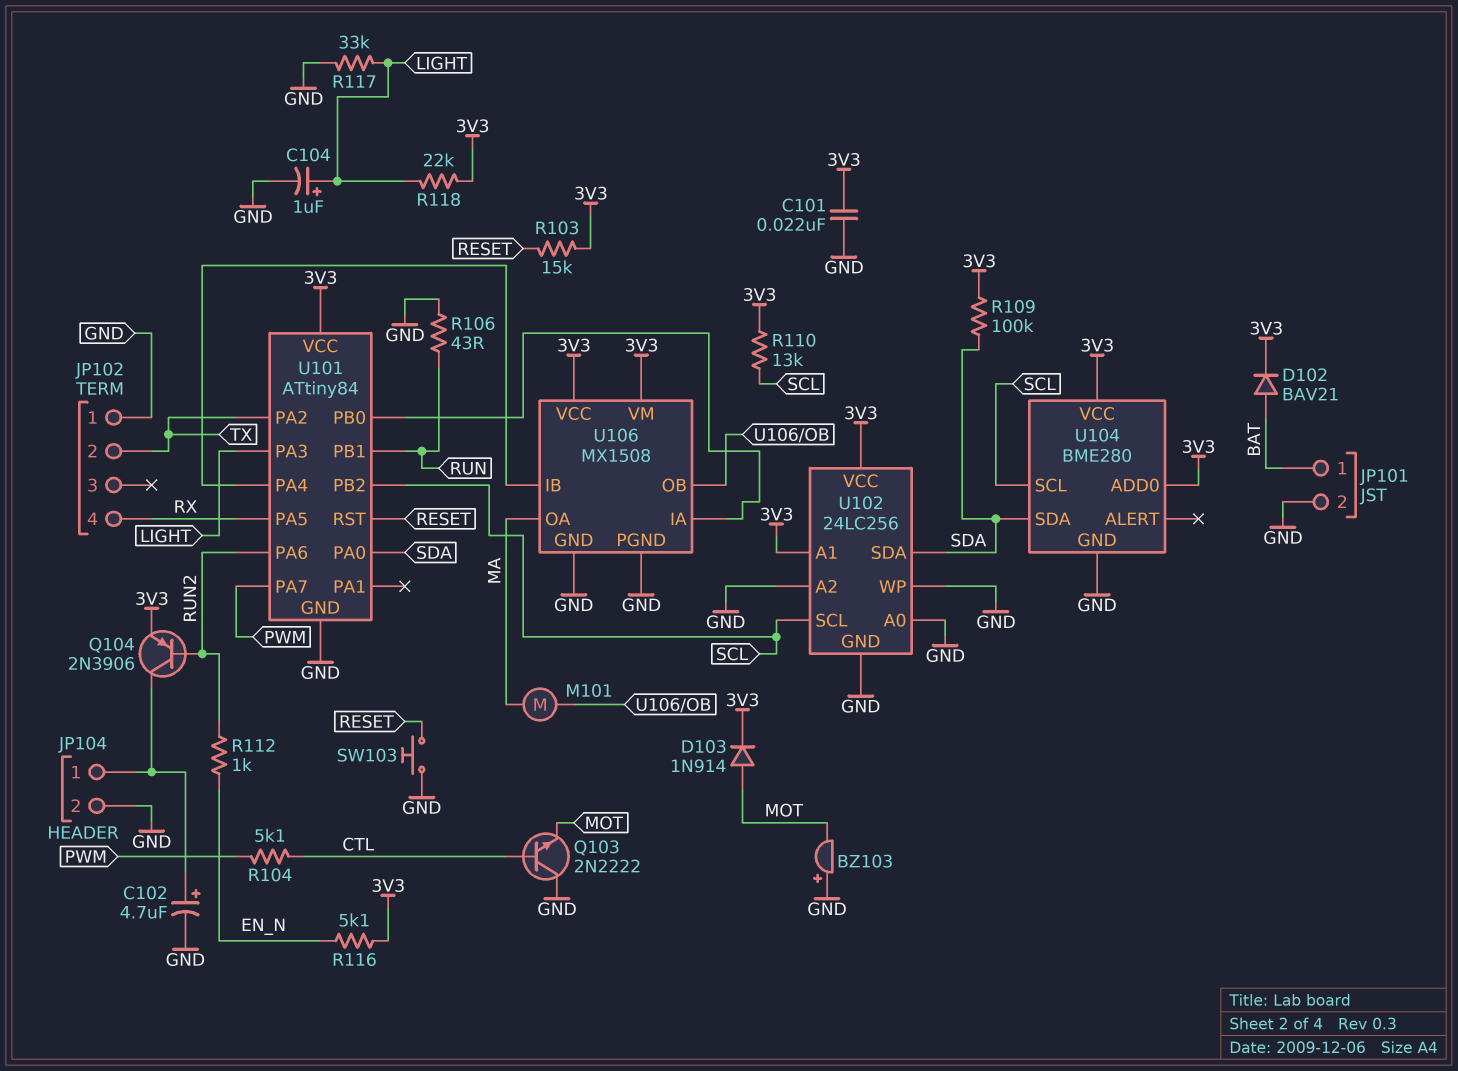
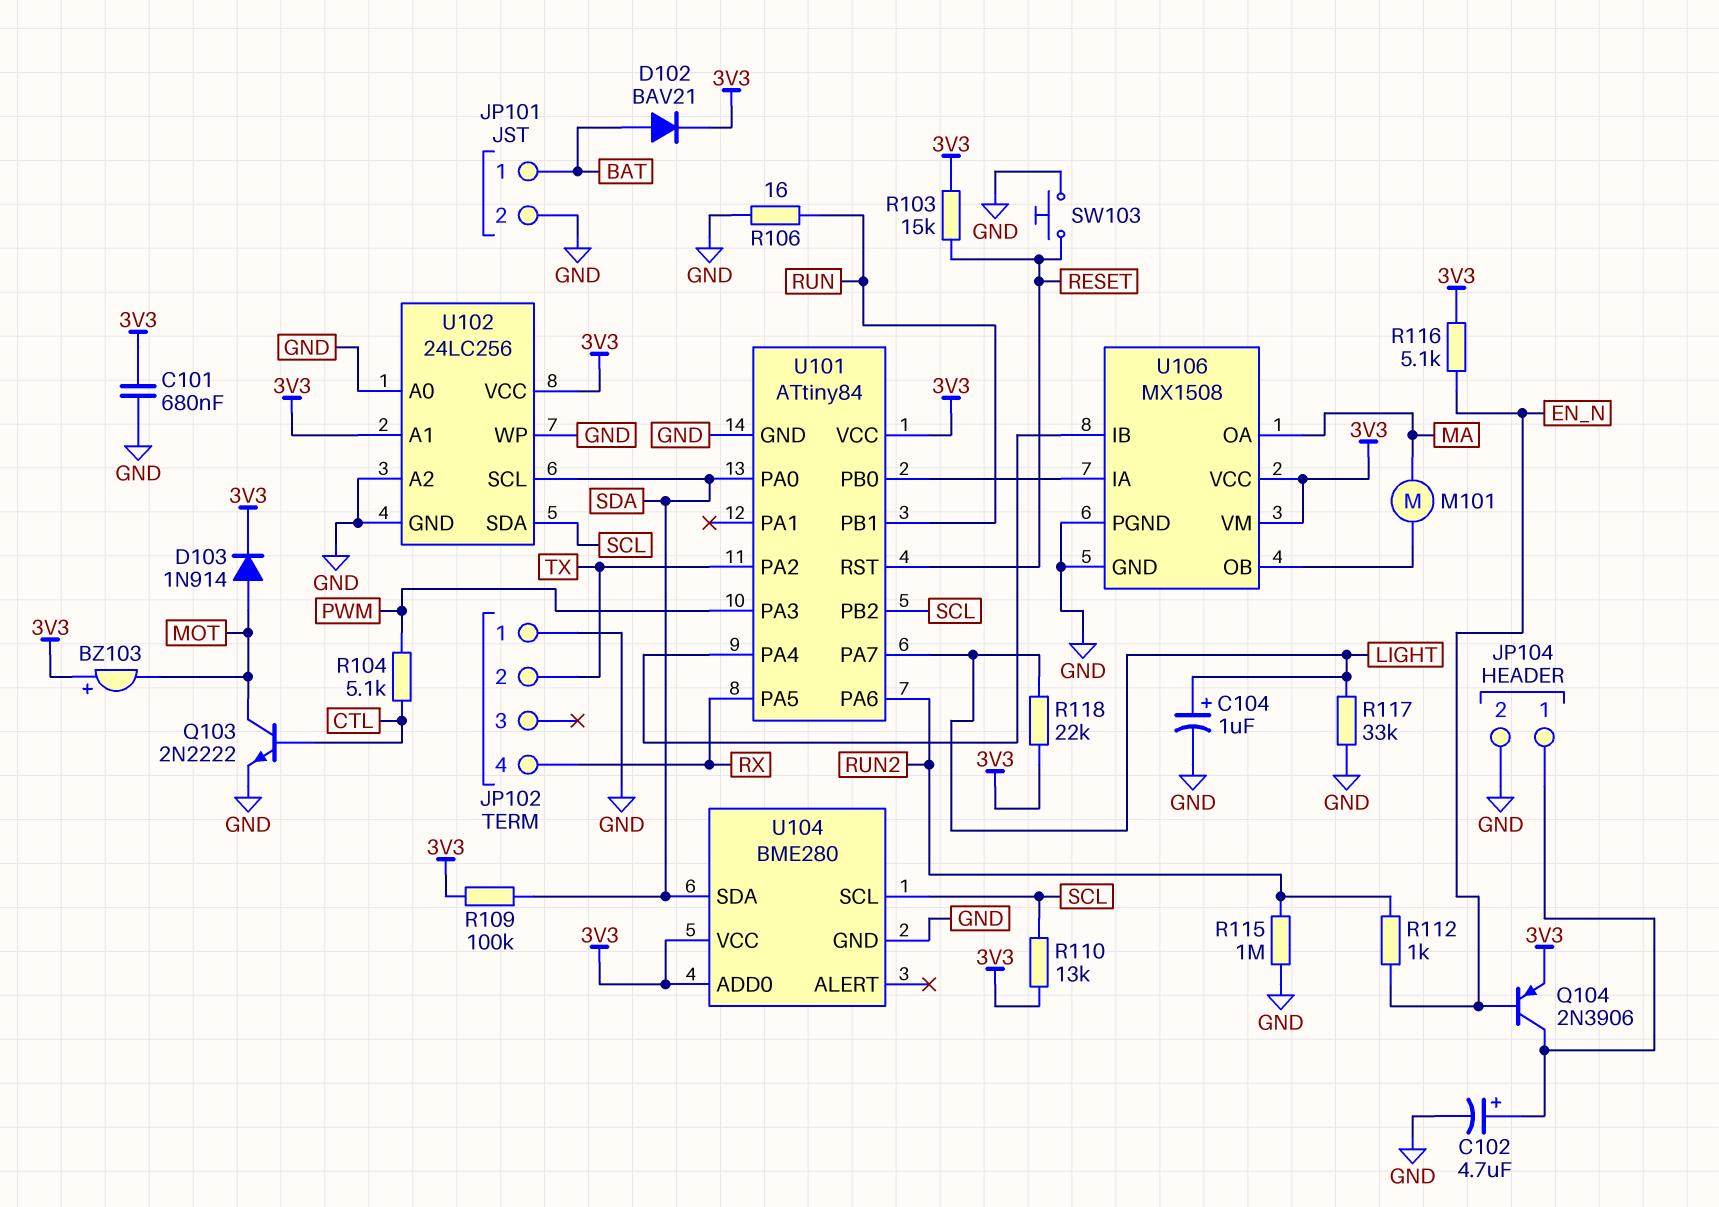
BZ103: buzzer (plus GND, minus MOT) -> buzzer (plus 3V3, minus MOT)
C101: 22nF (3V3, GND) -> 680nF (3V3, GND)
Q103: NPN 2N2222 (B CTL, C GND, E MOT) -> NPN 2N2222 (B CTL, C MOT, E GND)
Q104: PNP 2N3906 (B RUN2, C JP104/1, E 3V3) -> PNP 2N3906 (B EN_N, C JP104/1, E 3V3)
R106: 43 (GND, RUN) -> 16 (GND, RUN)
R115: none -> 1M (GND, RUN2)
U101 pin PA3: LIGHT -> PWM
U101 pin PA7: PWM -> LIGHT
U102 pin SCL: SCL -> SDA
U102 pin SDA: SDA -> SCL

